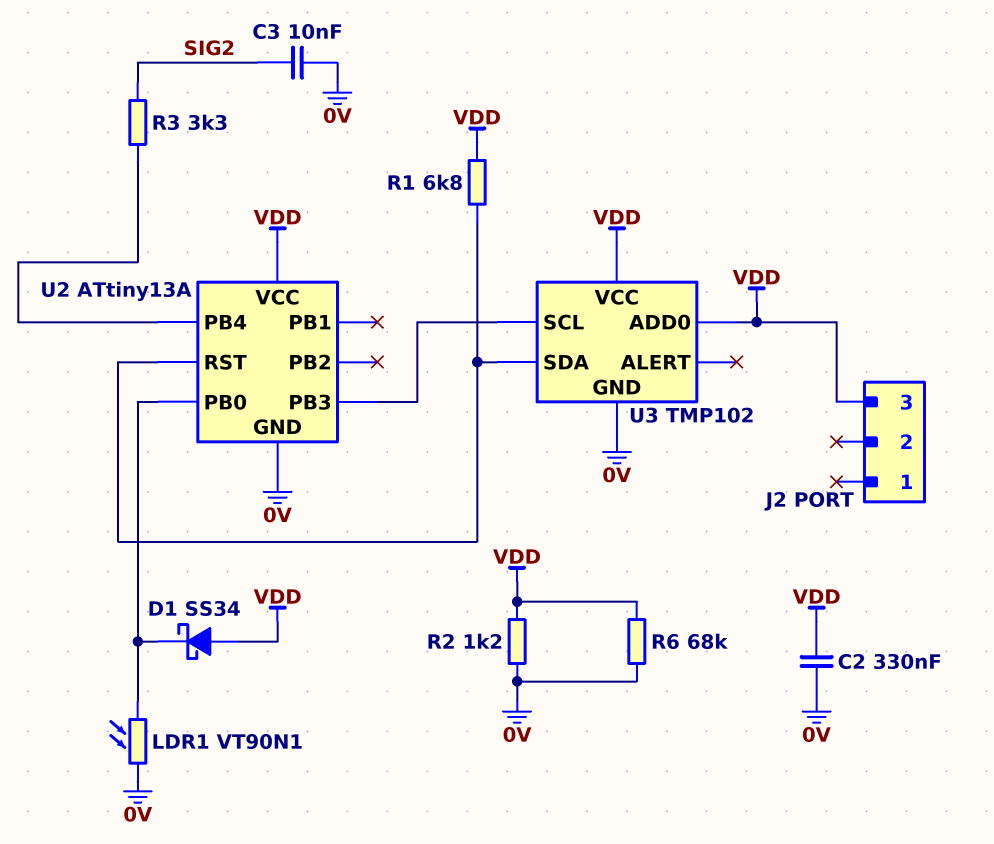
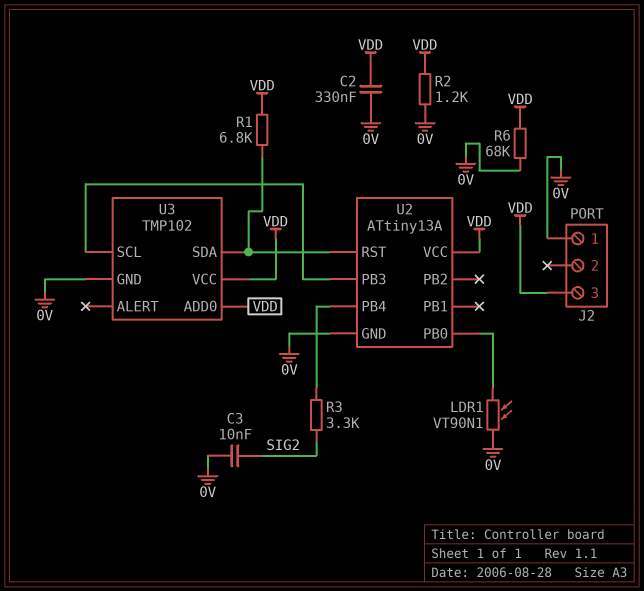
D1: schottky SS34 (A VDD, K U2/PB0) -> none
J2 pin 1: none -> 0V

